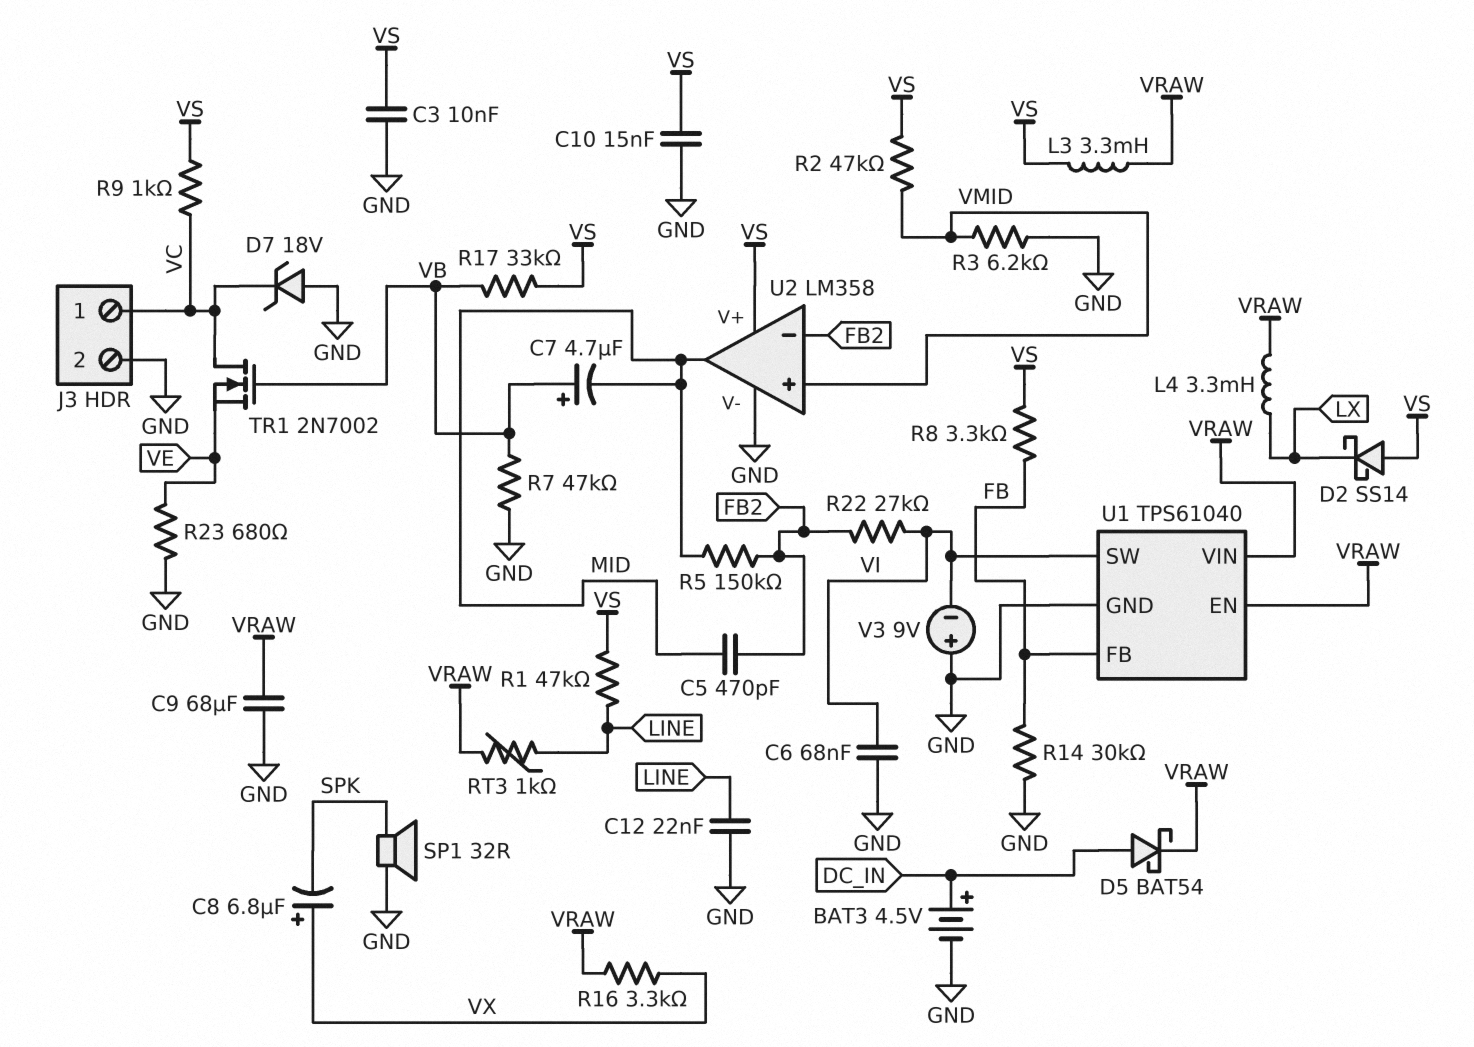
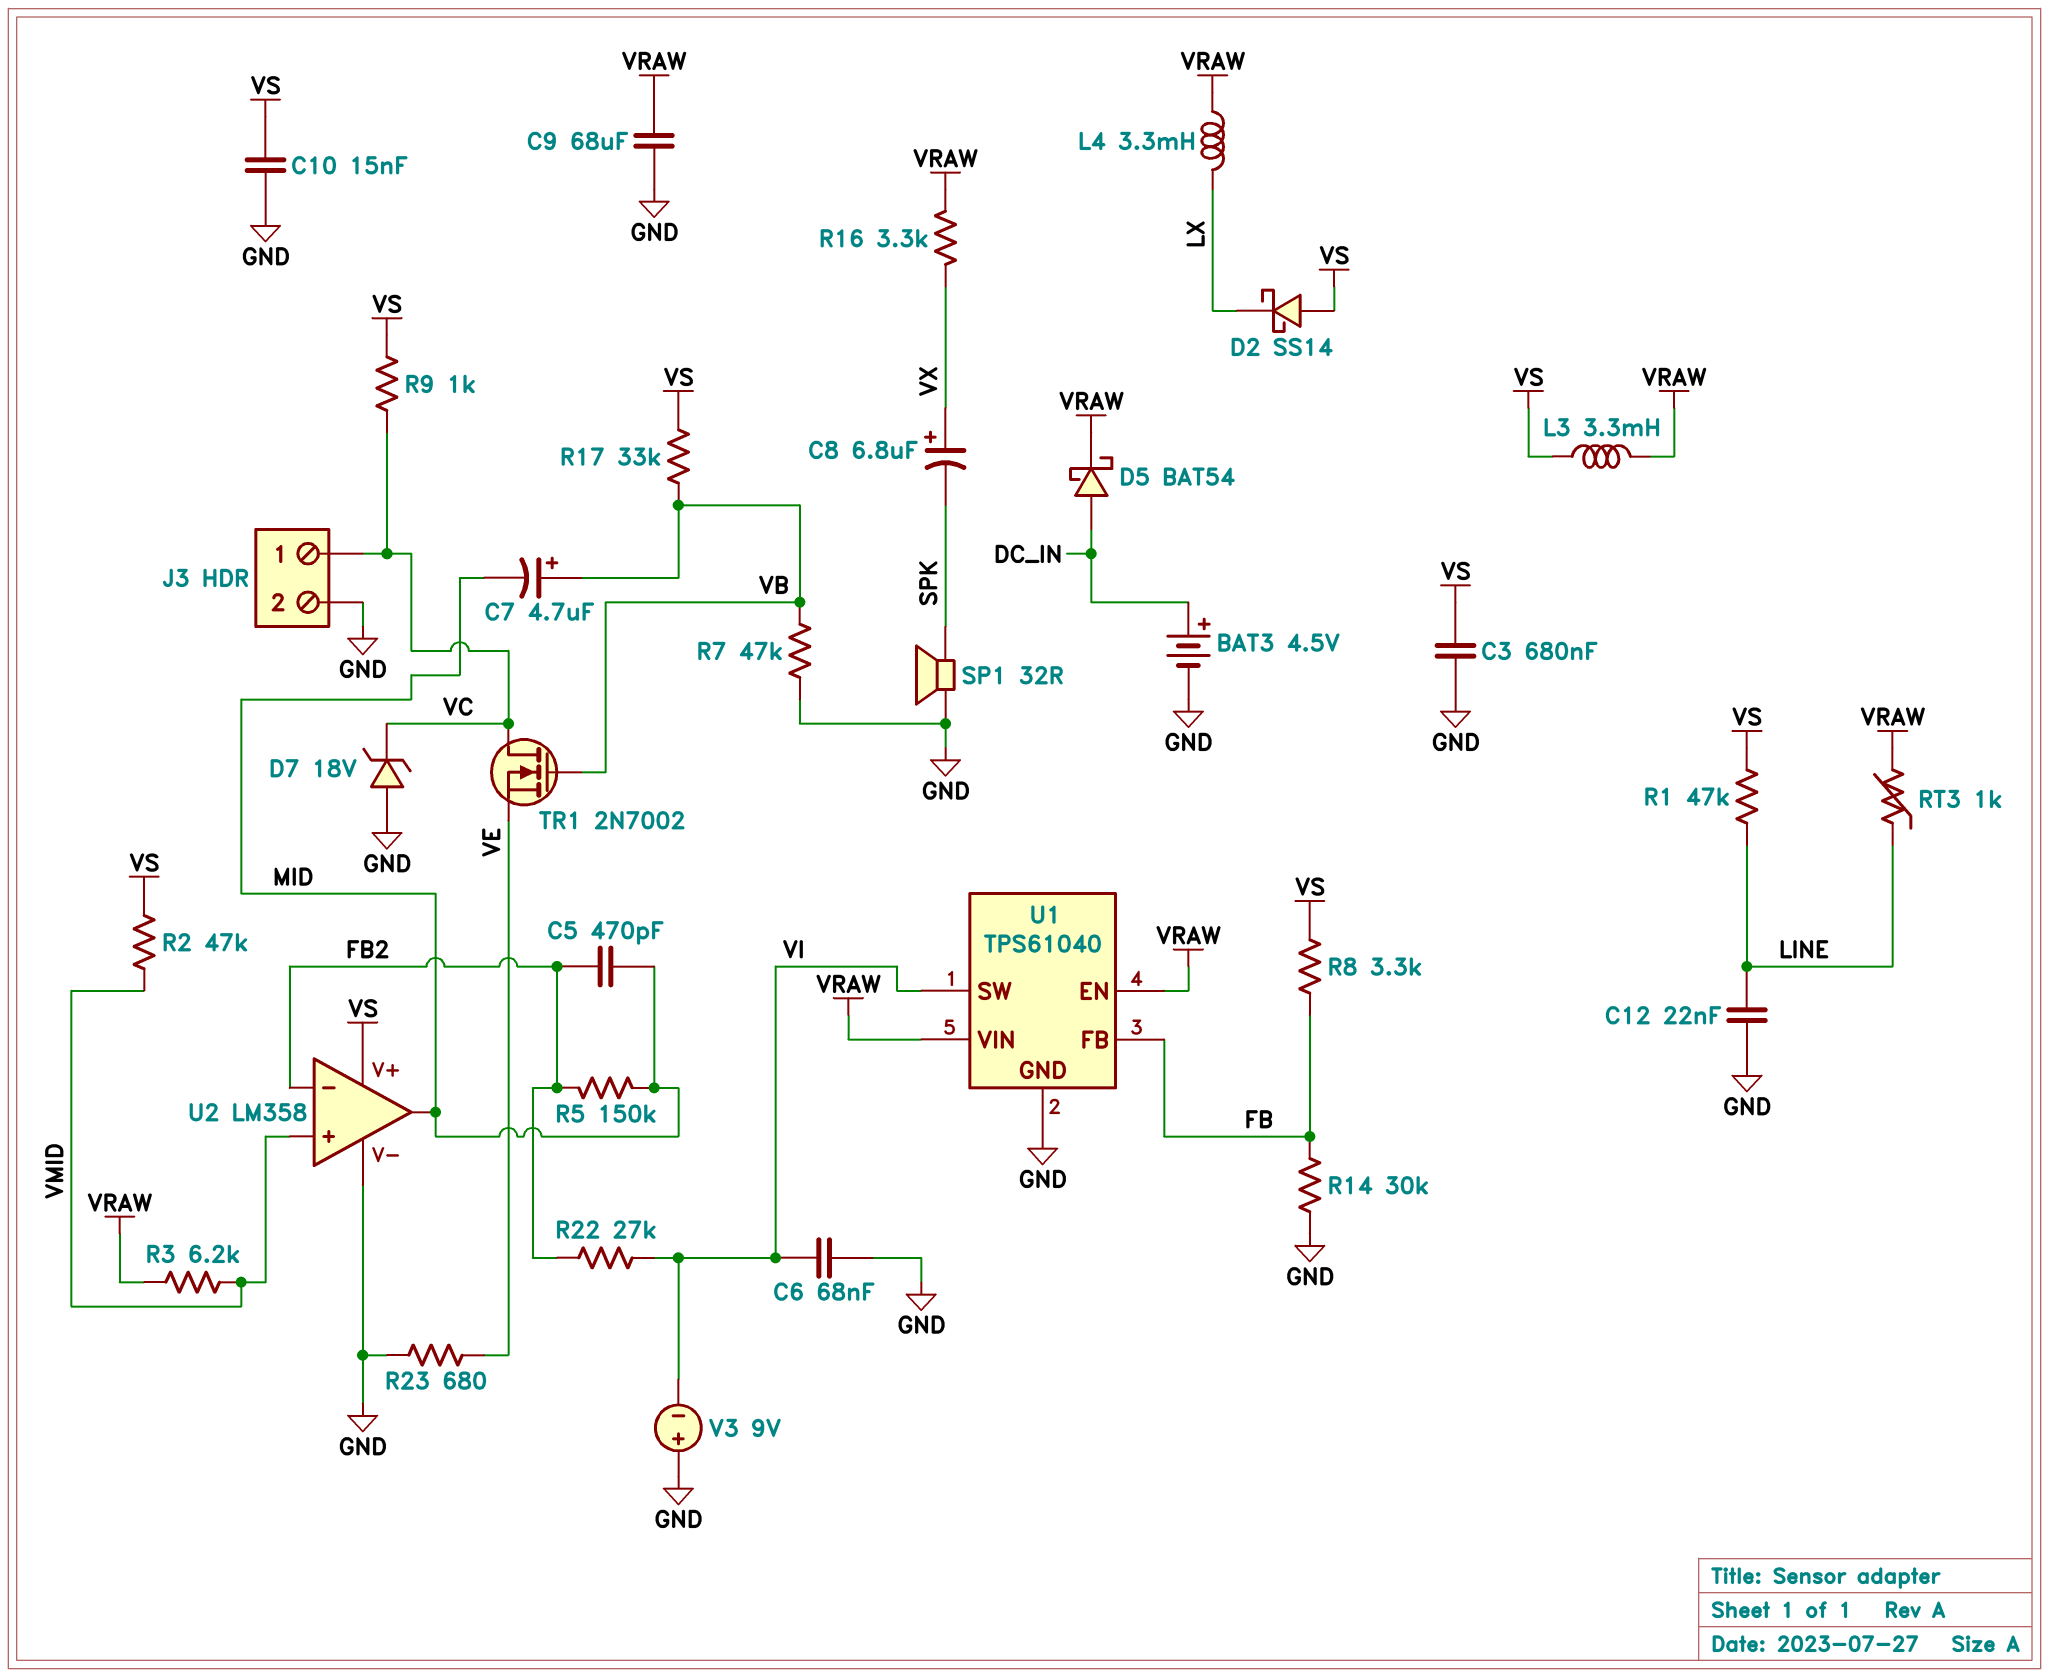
C3: 10nF (GND, VS) -> 680nF (GND, VS)
R3: 6.2k (GND, VMID) -> 6.2k (VMID, VRAW)

